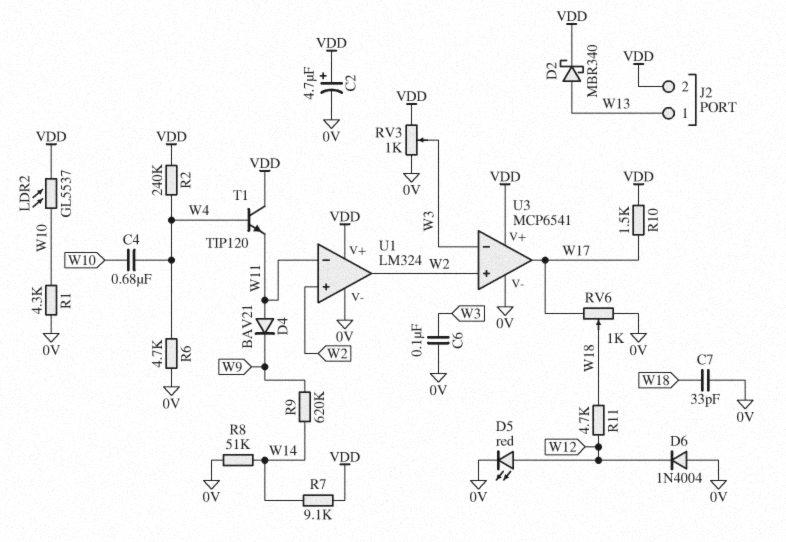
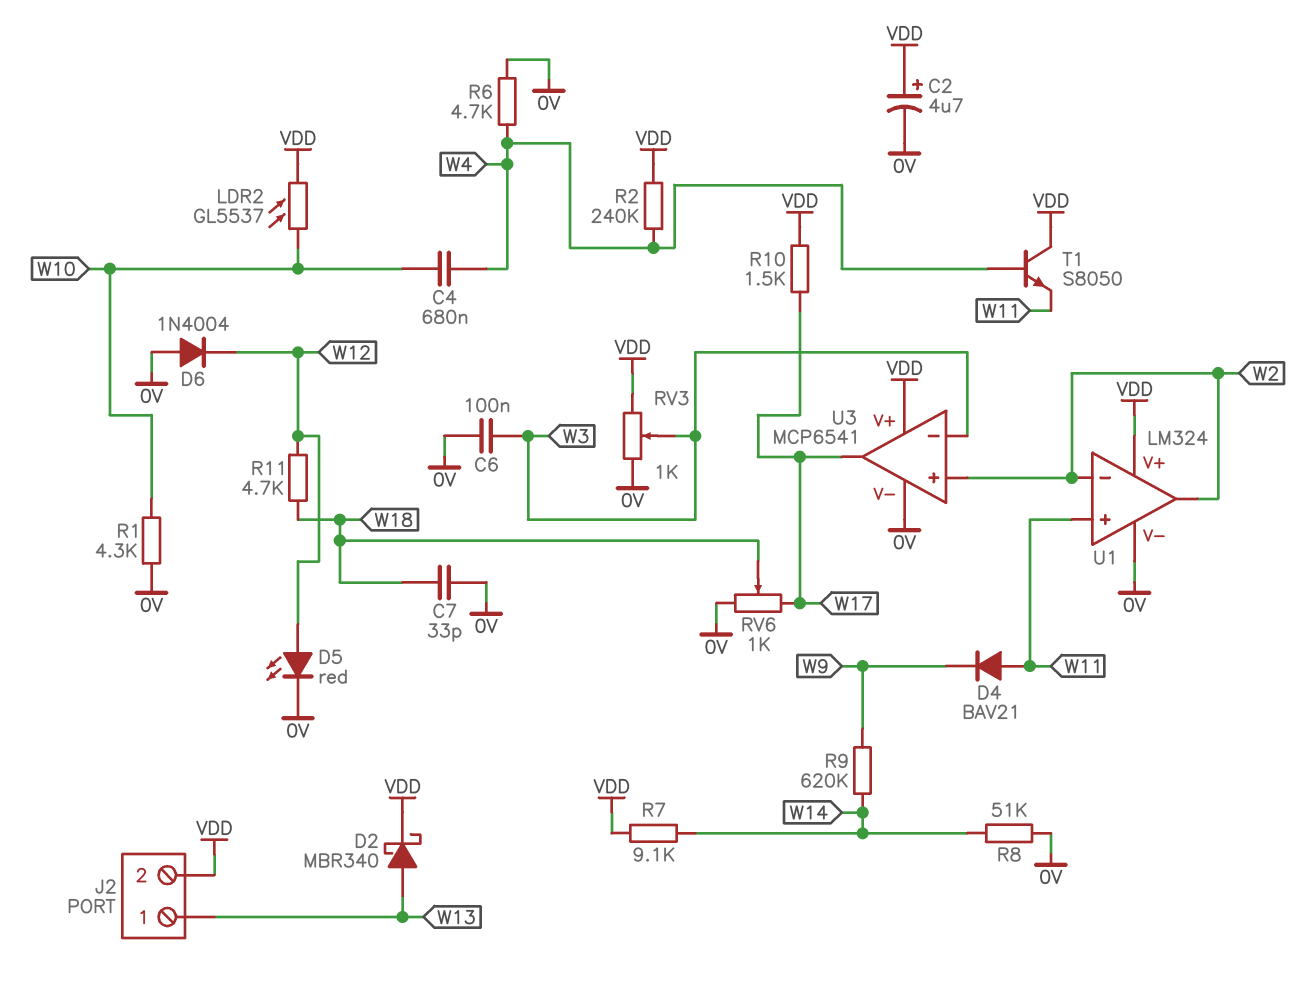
T1: NPN TIP120 (B W4, C VDD, E W11) -> NPN S8050 (B W4, C VDD, E W11)
U1 pin in+: W2 -> W11
U1 pin in-: W11 -> W2

